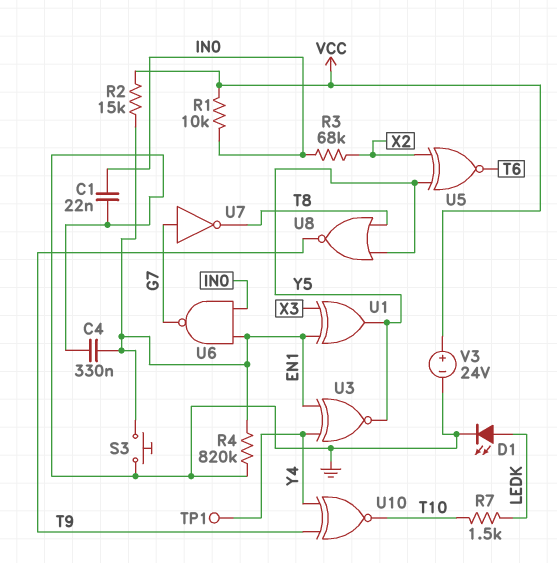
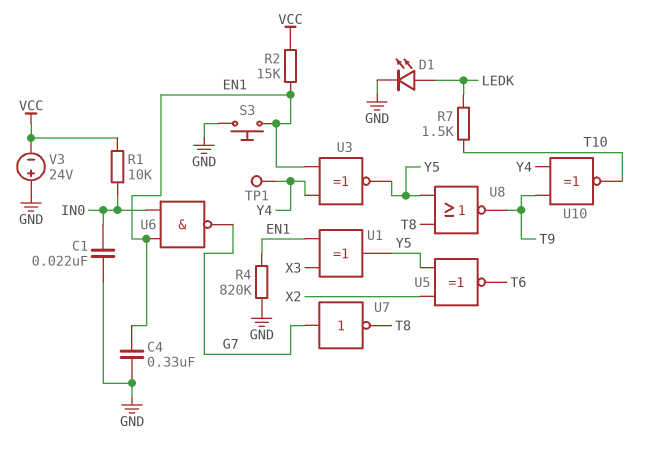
R3: 68k (IN0, X2) -> none
V3: 24V (plus VCC, minus GND) -> 24V (plus GND, minus VCC)

